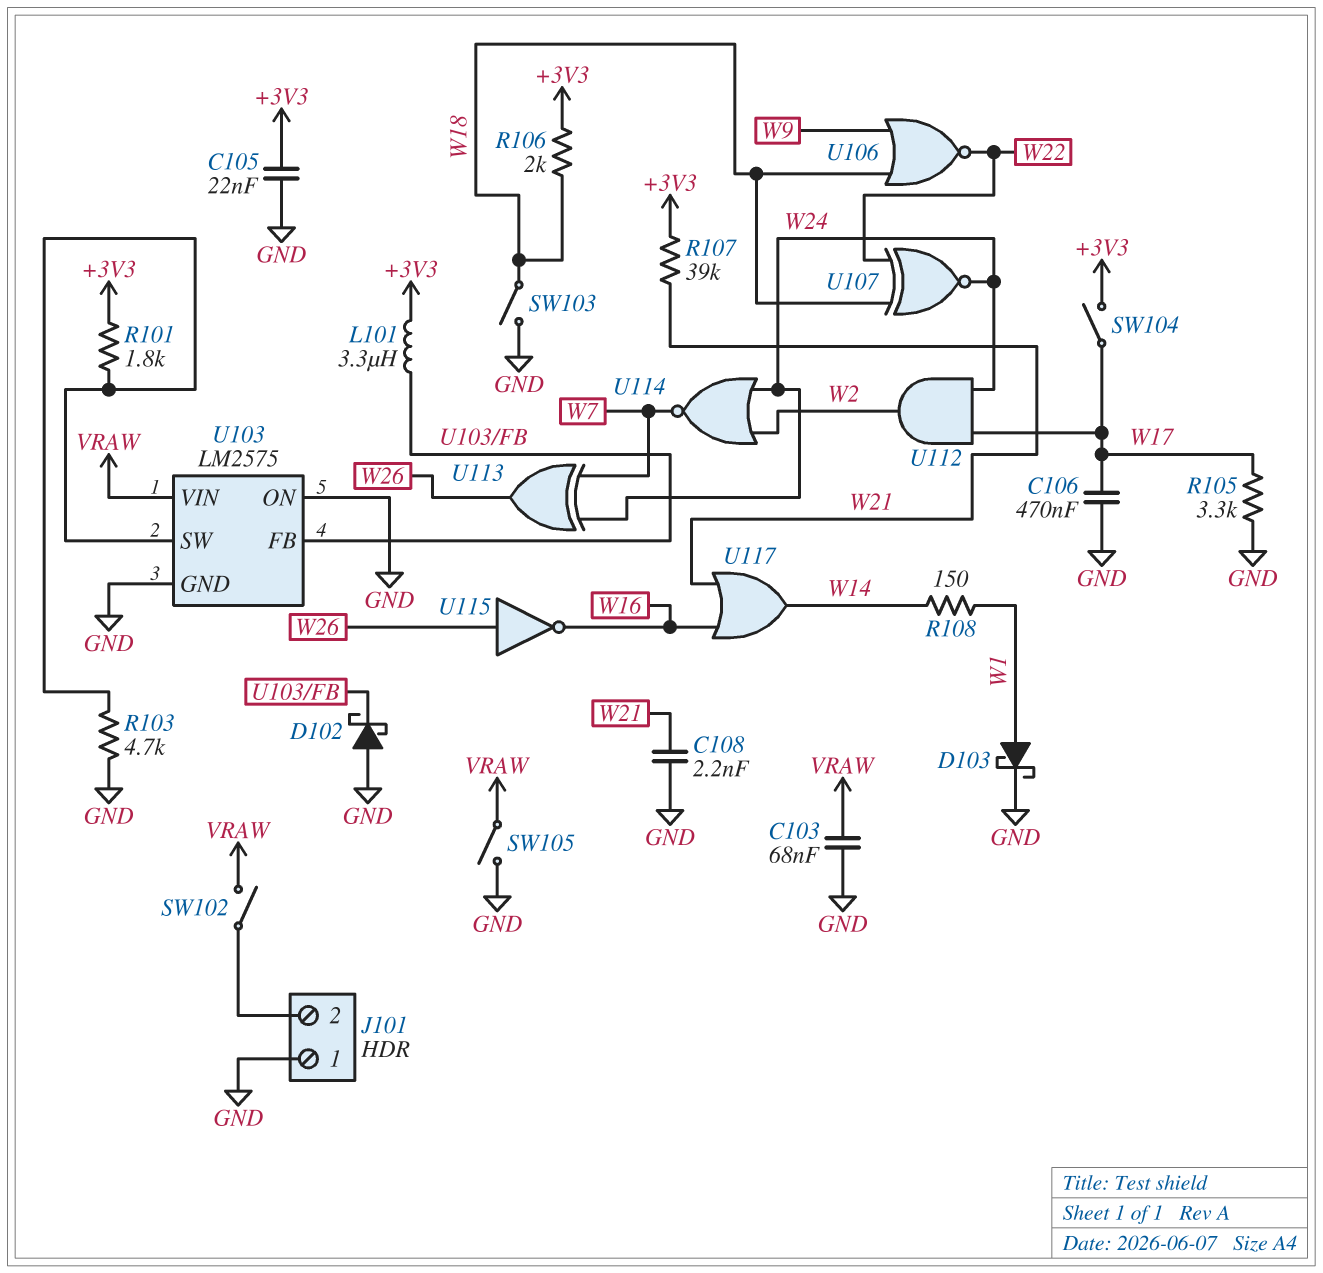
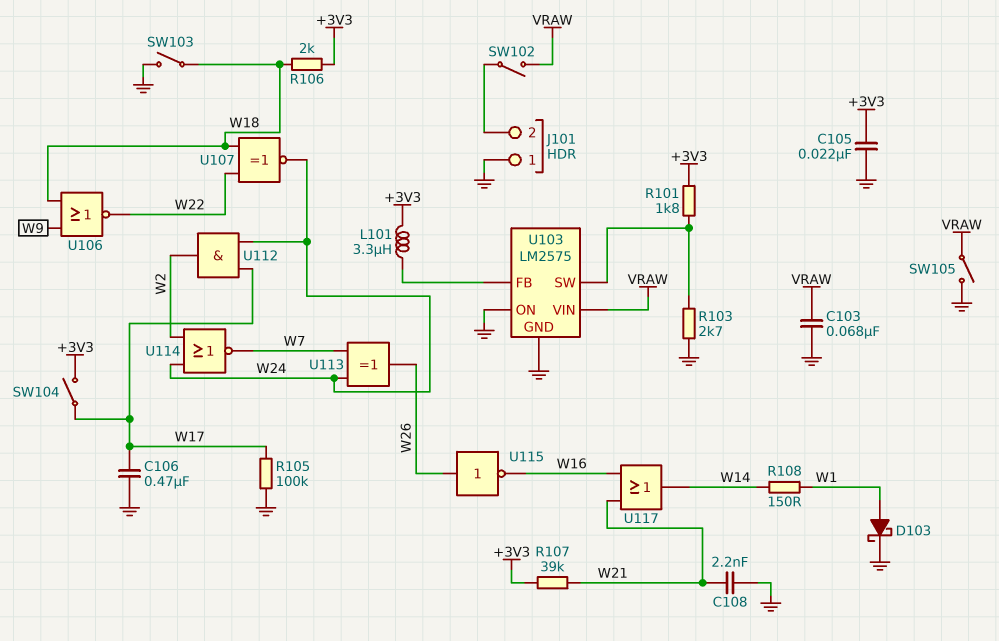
D102: schottky (A GND, K U103/FB) -> none
R103: 4.7k (GND, U103/SW) -> 2.7k (GND, U103/SW)
R105: 3.3k (GND, W17) -> 100k (GND, W17)

